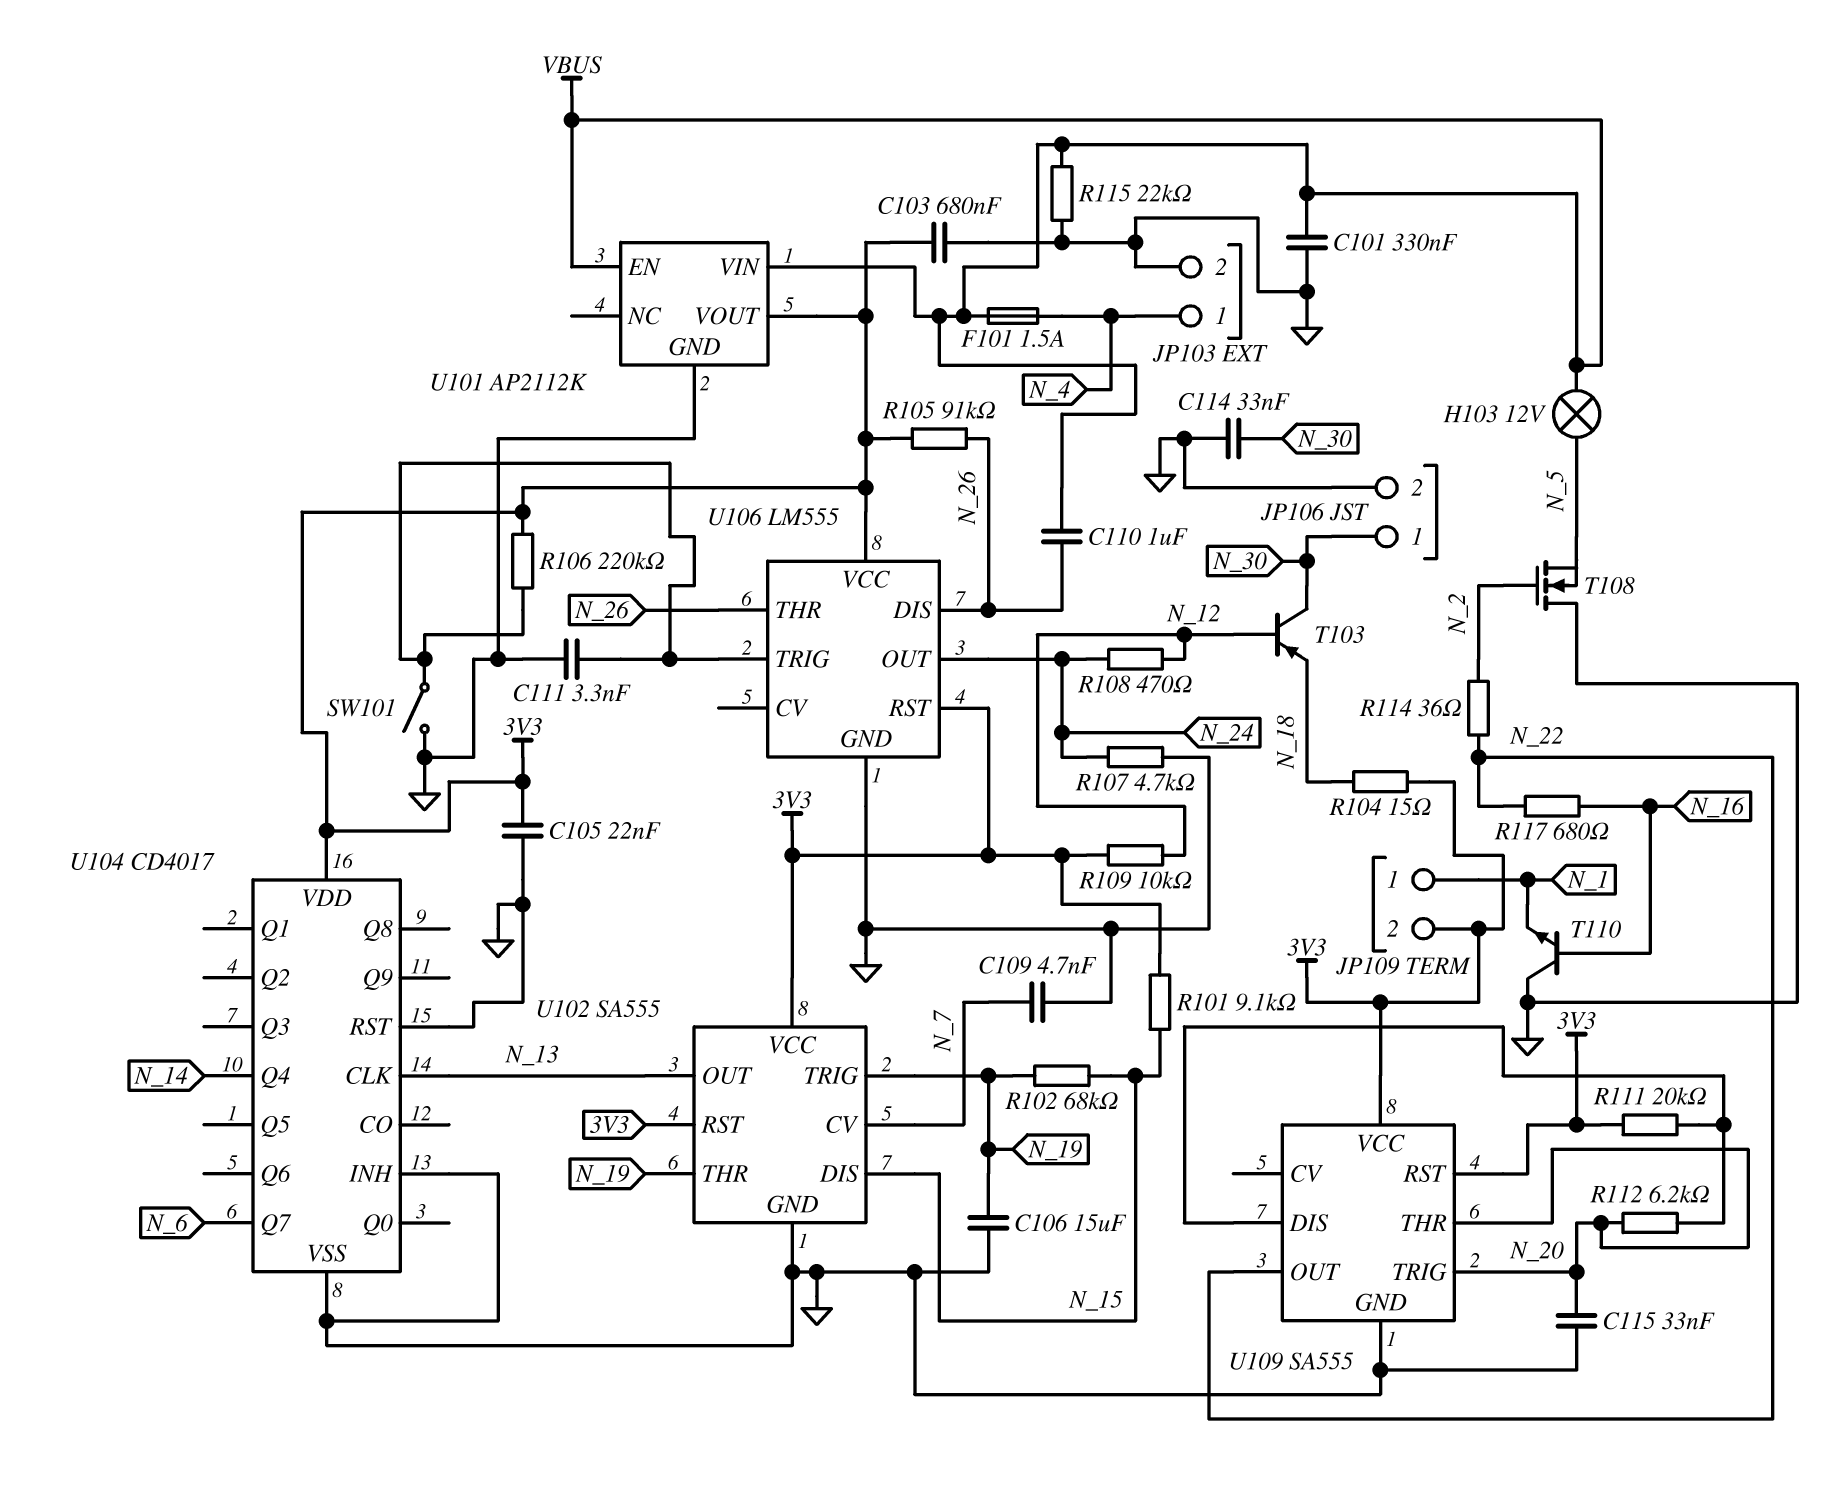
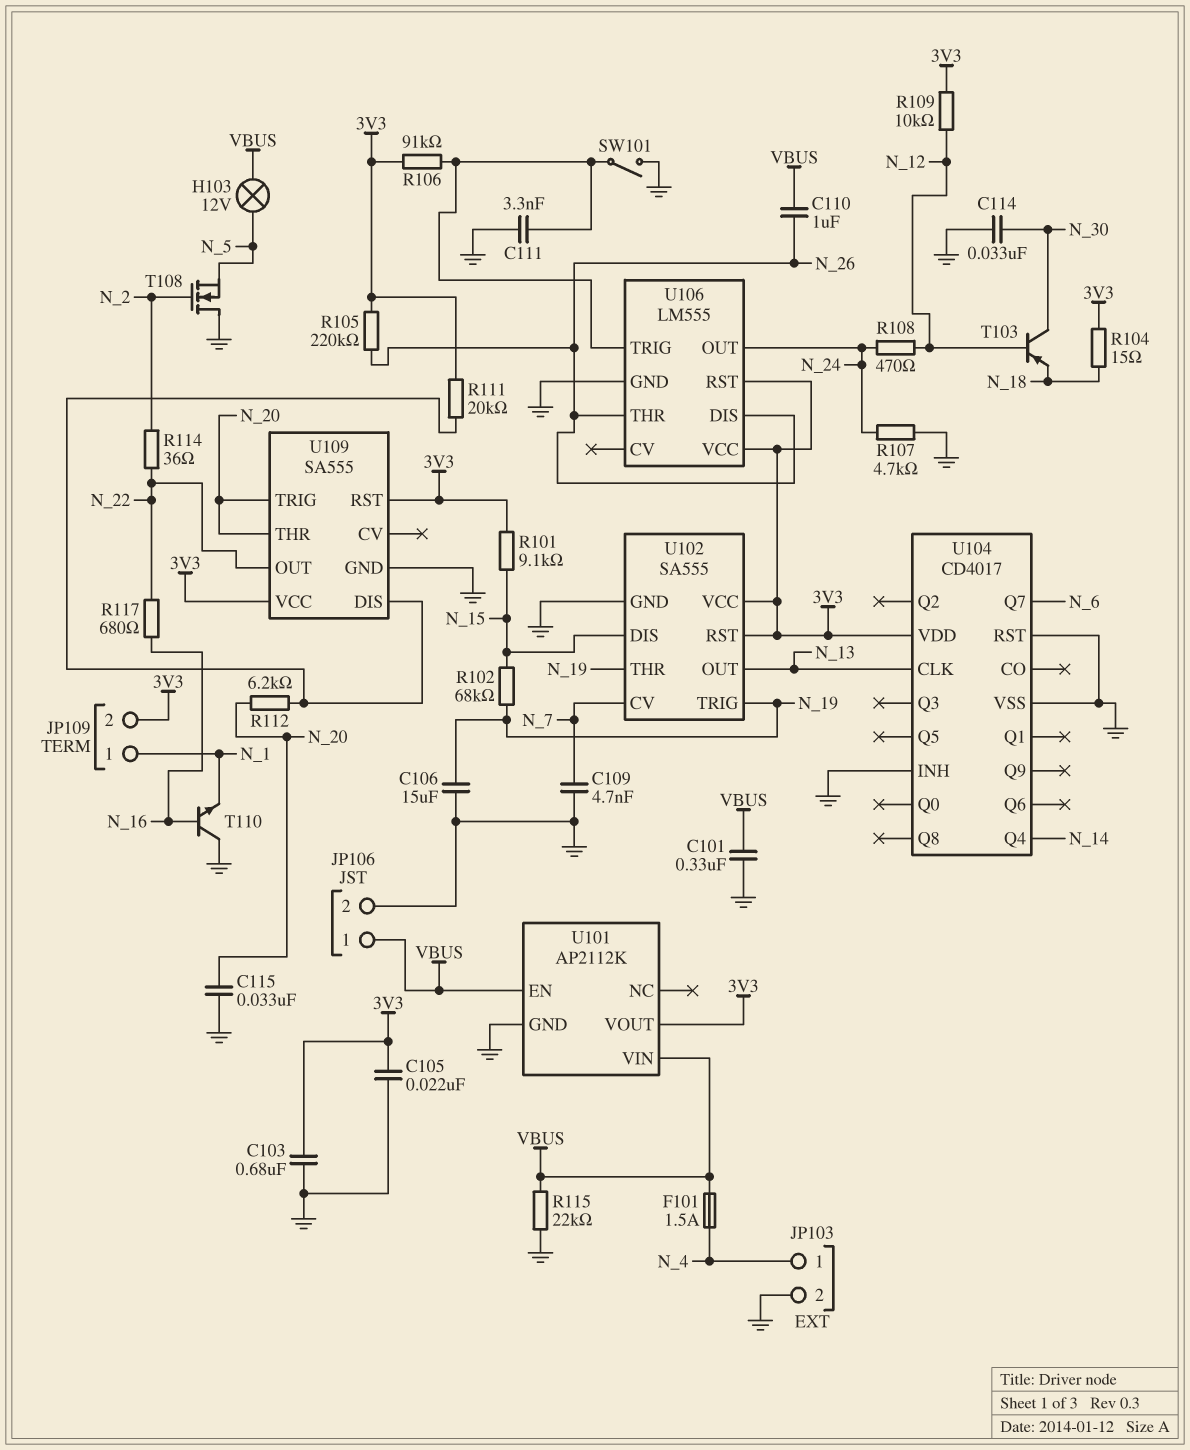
JP106 pin 1: N_30 -> VBUS
R105: 91k (3V3, N_26) -> 220k (3V3, N_26)
R106: 220k (3V3, U106/TRIG) -> 91k (3V3, U106/TRIG)

